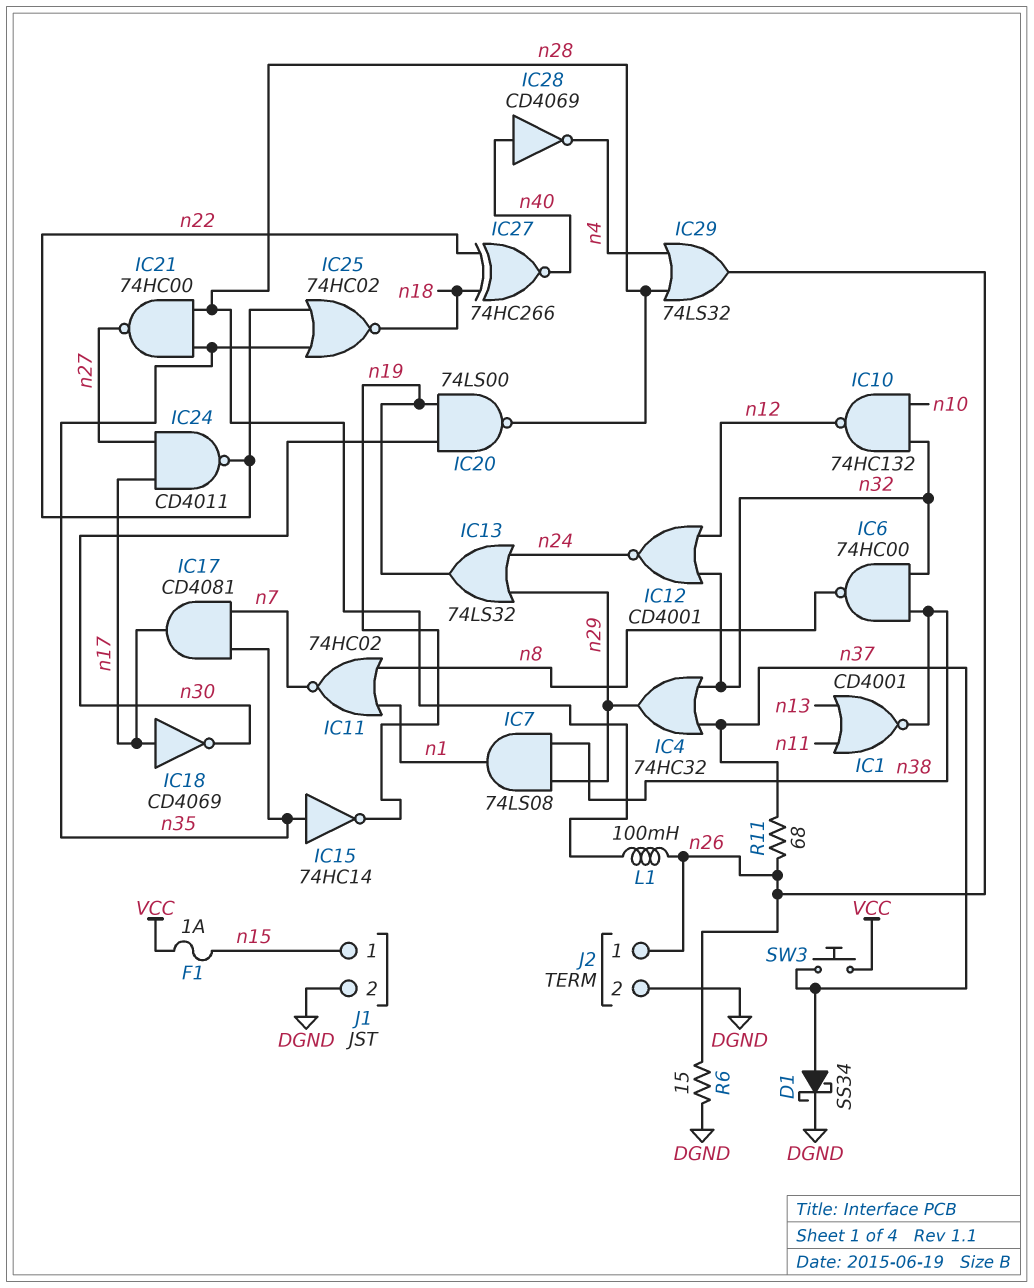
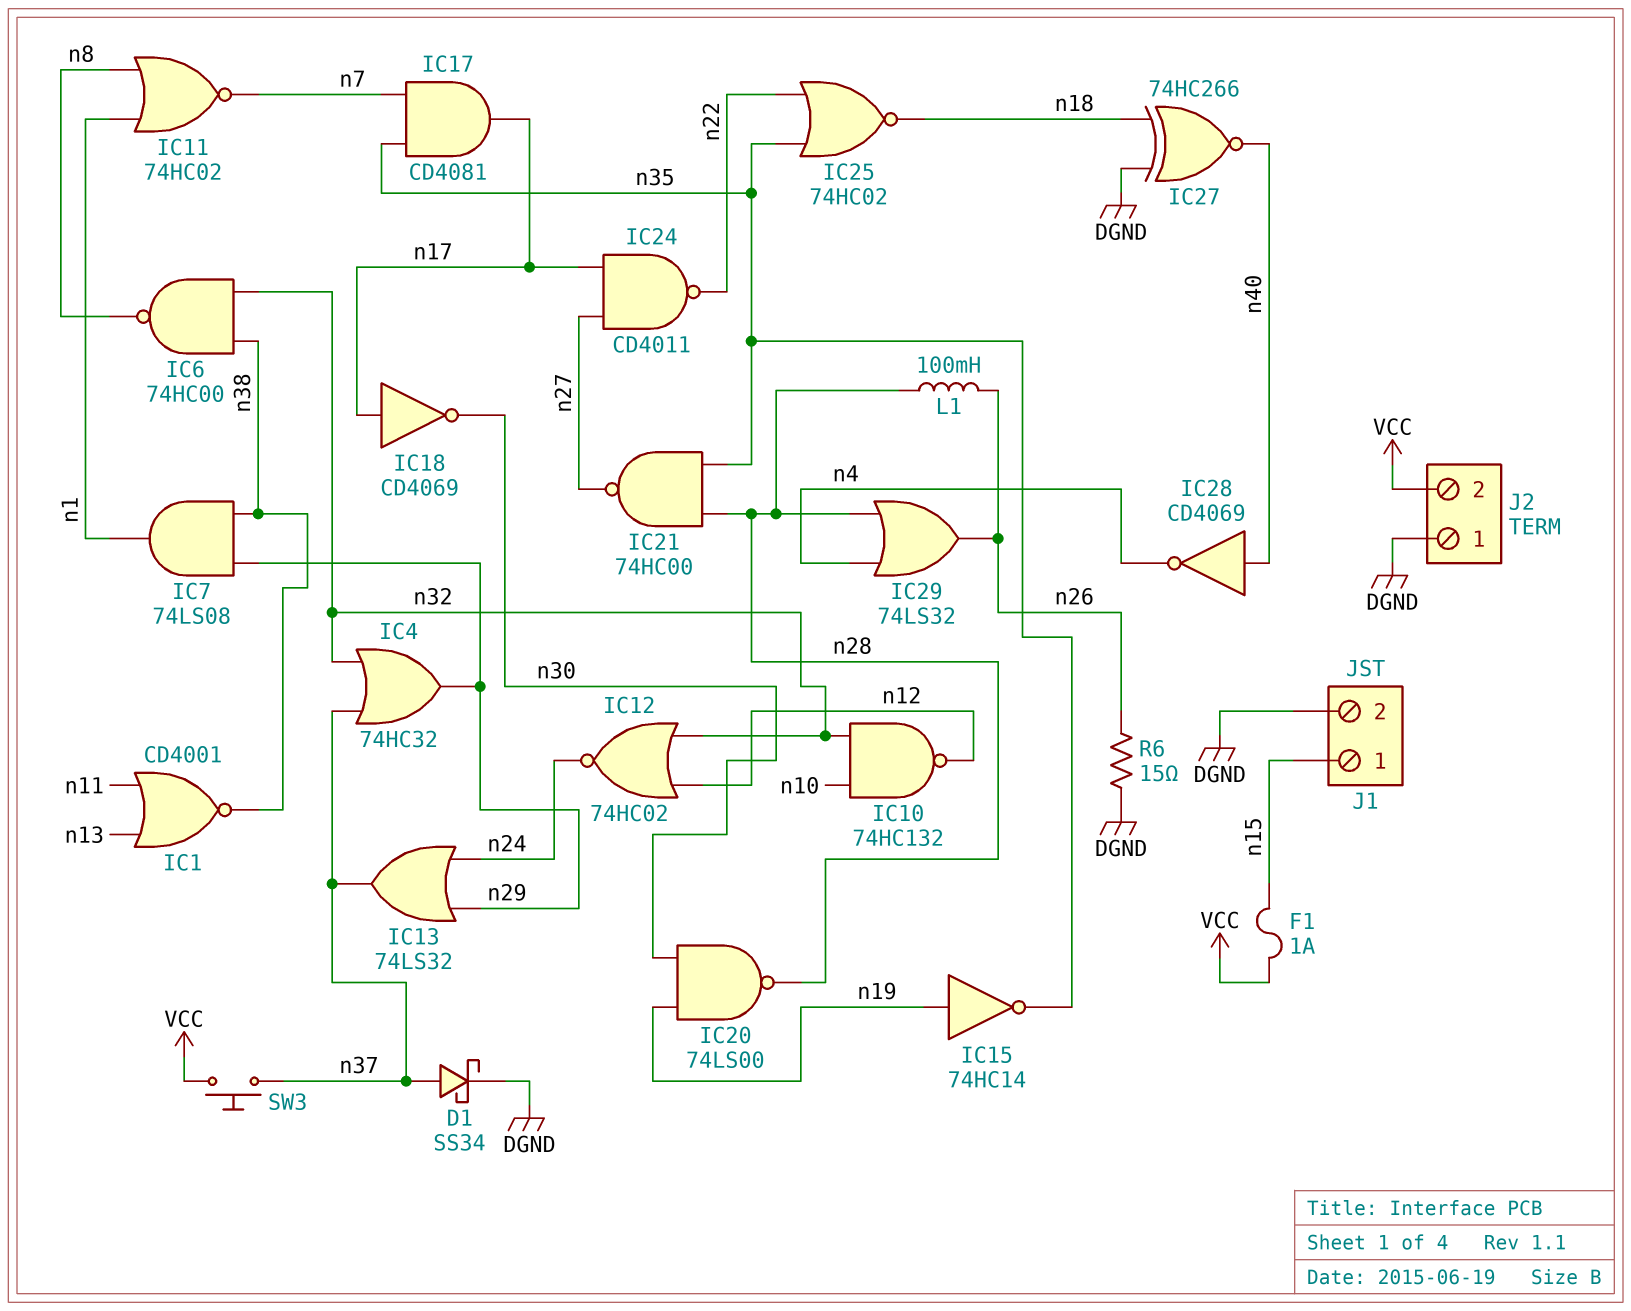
IC12: NOR CD4001 (in n12, in n32, out n24) -> NOR 74HC02 (in n12, in n32, out n24)
IC13: OR 74LS32 (in n24, in n29, out n19) -> OR 74LS32 (in n24, in n29, out n37)
IC15: NOT 74HC14 (in n35, out n19) -> NOT 74HC14 (in n19, out n35)
IC27: XNOR 74HC266 (in n18, in n22, out n40) -> XNOR 74HC266 (in DGND, in n18, out n40)
J2 pin 1: n26 -> DGND
J2 pin 2: DGND -> VCC
R11: 68 (n26, n37) -> none

